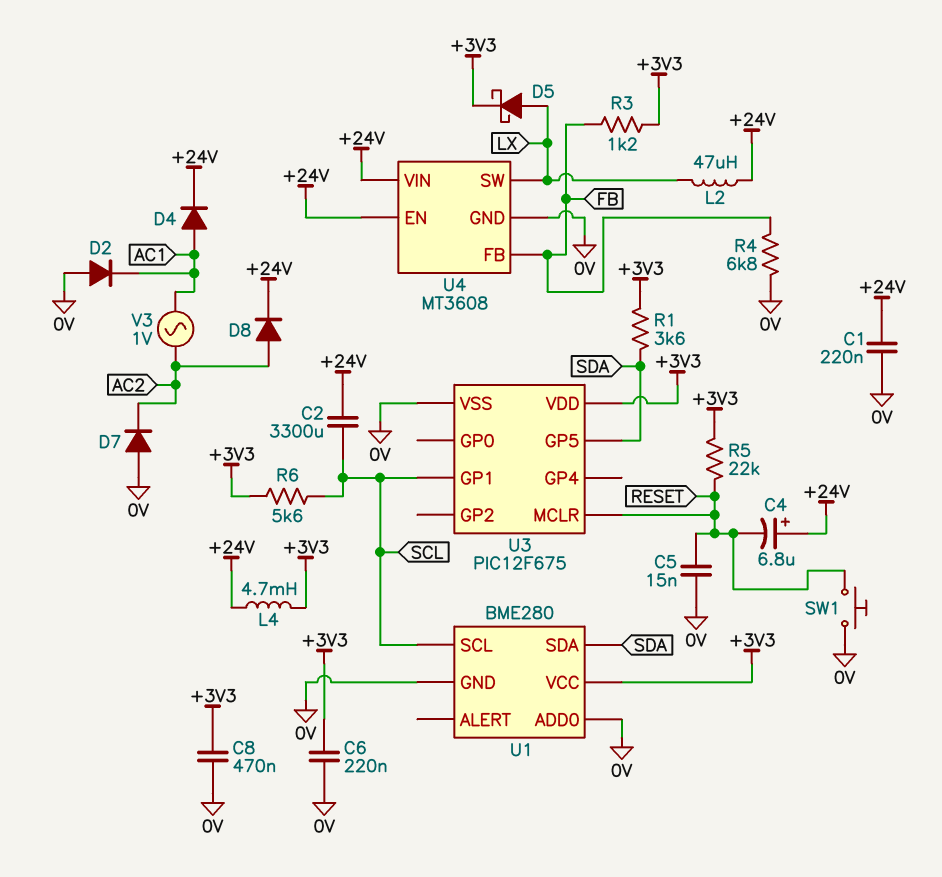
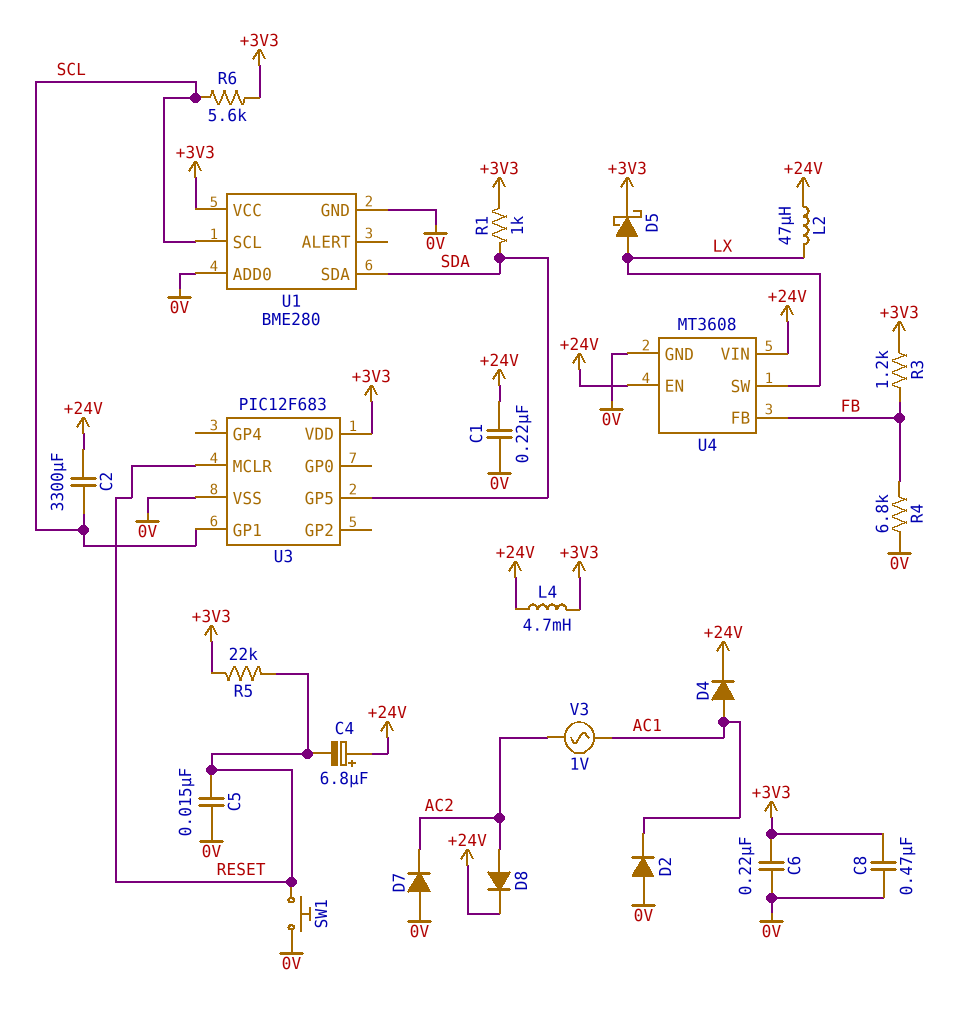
R1: 3.6k (+3V3, SDA) -> 1k (+3V3, SDA)
U3: PIC12F675 -> PIC12F683

